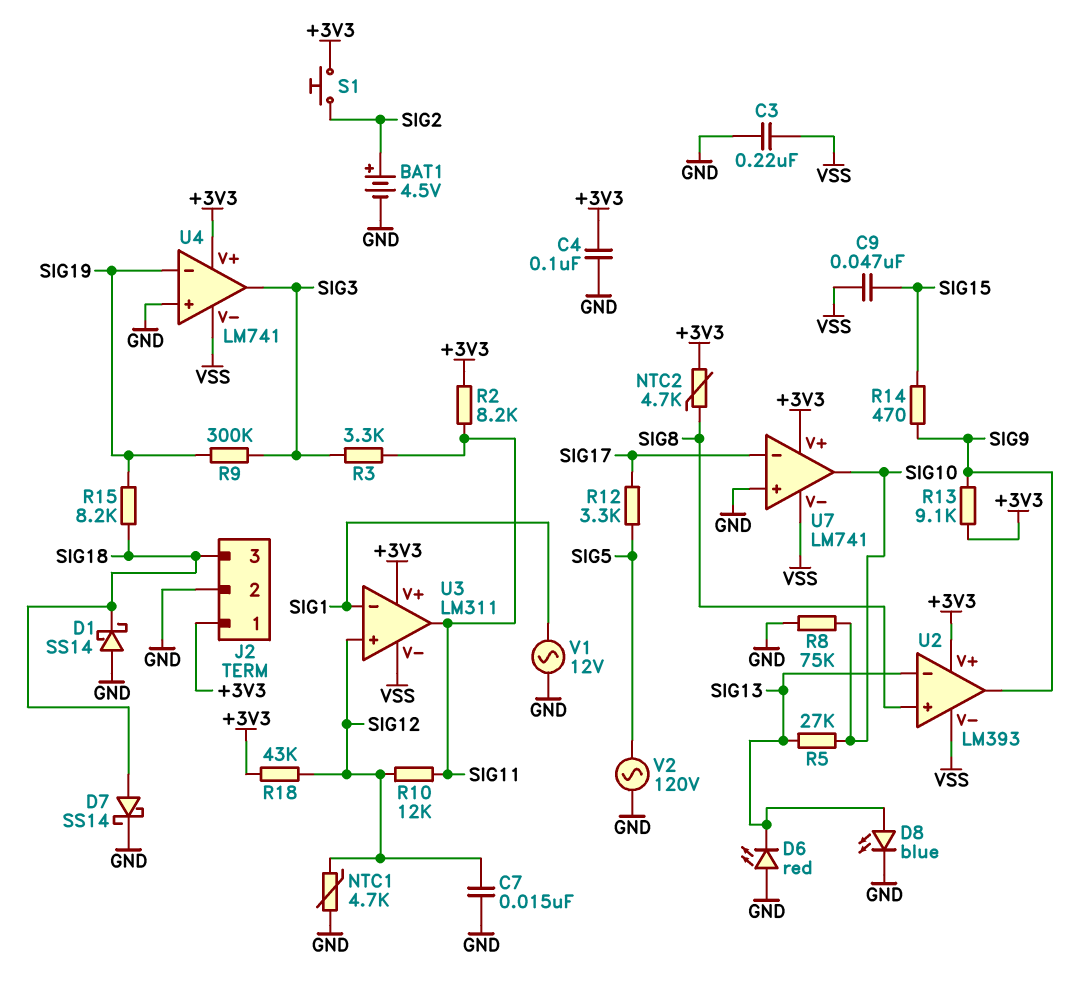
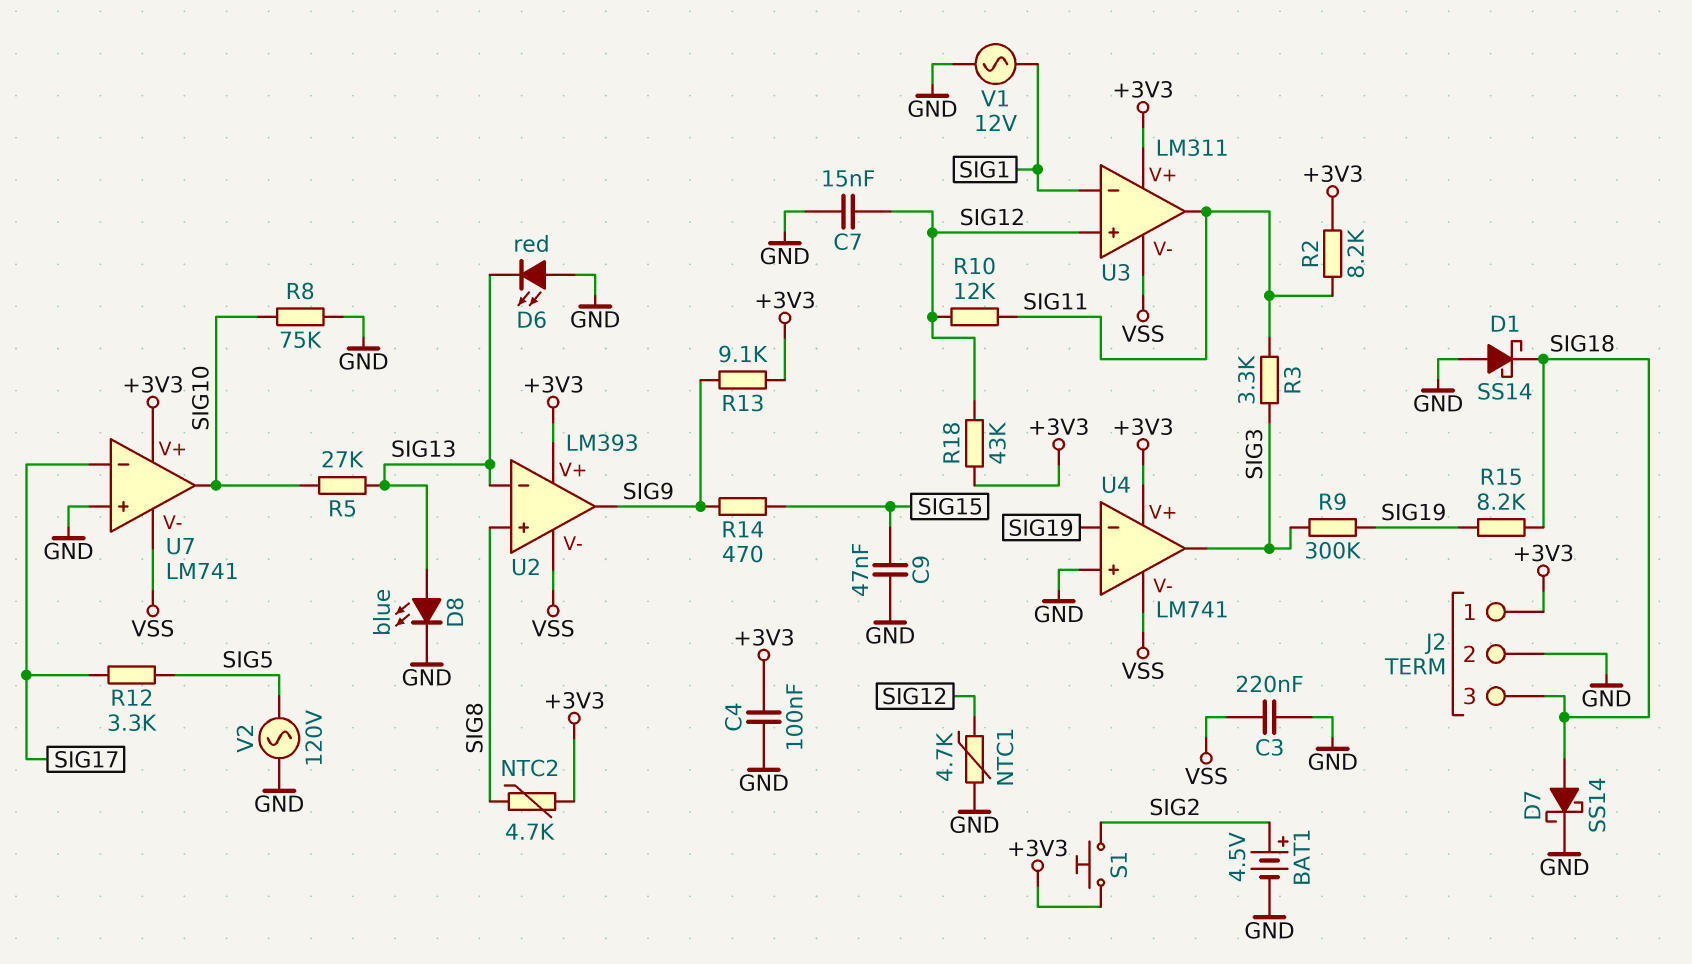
C9: 47nF (SIG15, VSS) -> 47nF (GND, SIG15)

